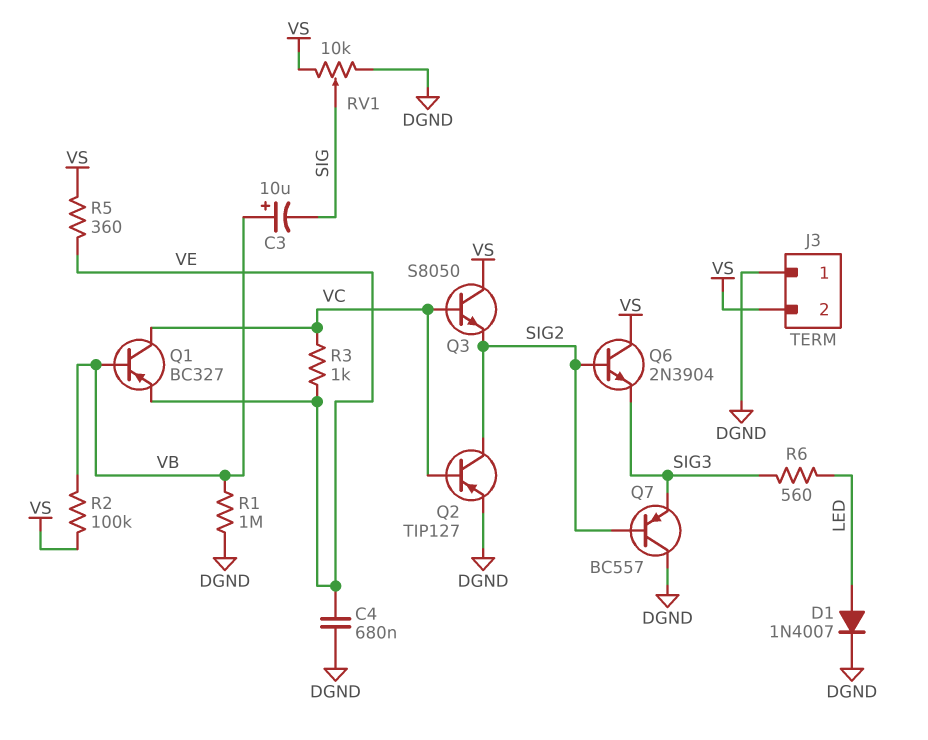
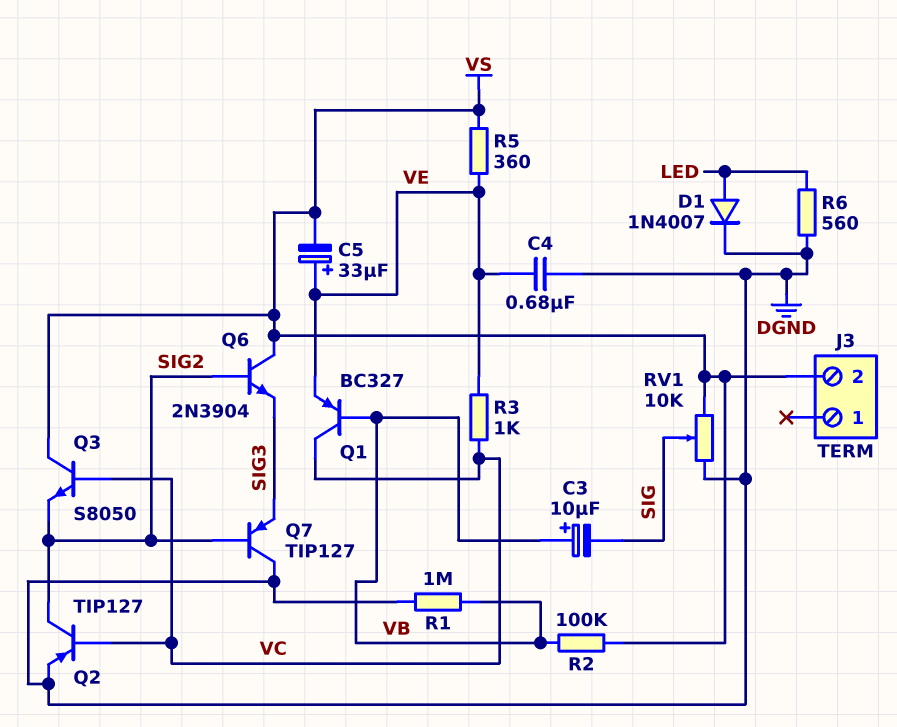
C5: none -> 33uF (plus VE, minus VS)
J3 pin 1: DGND -> none
Q7: PNP BC557 (B SIG2, C DGND, E SIG3) -> PNP TIP127 (B SIG2, C DGND, E SIG3)
R6: 560 (LED, SIG3) -> 560 (DGND, LED)

